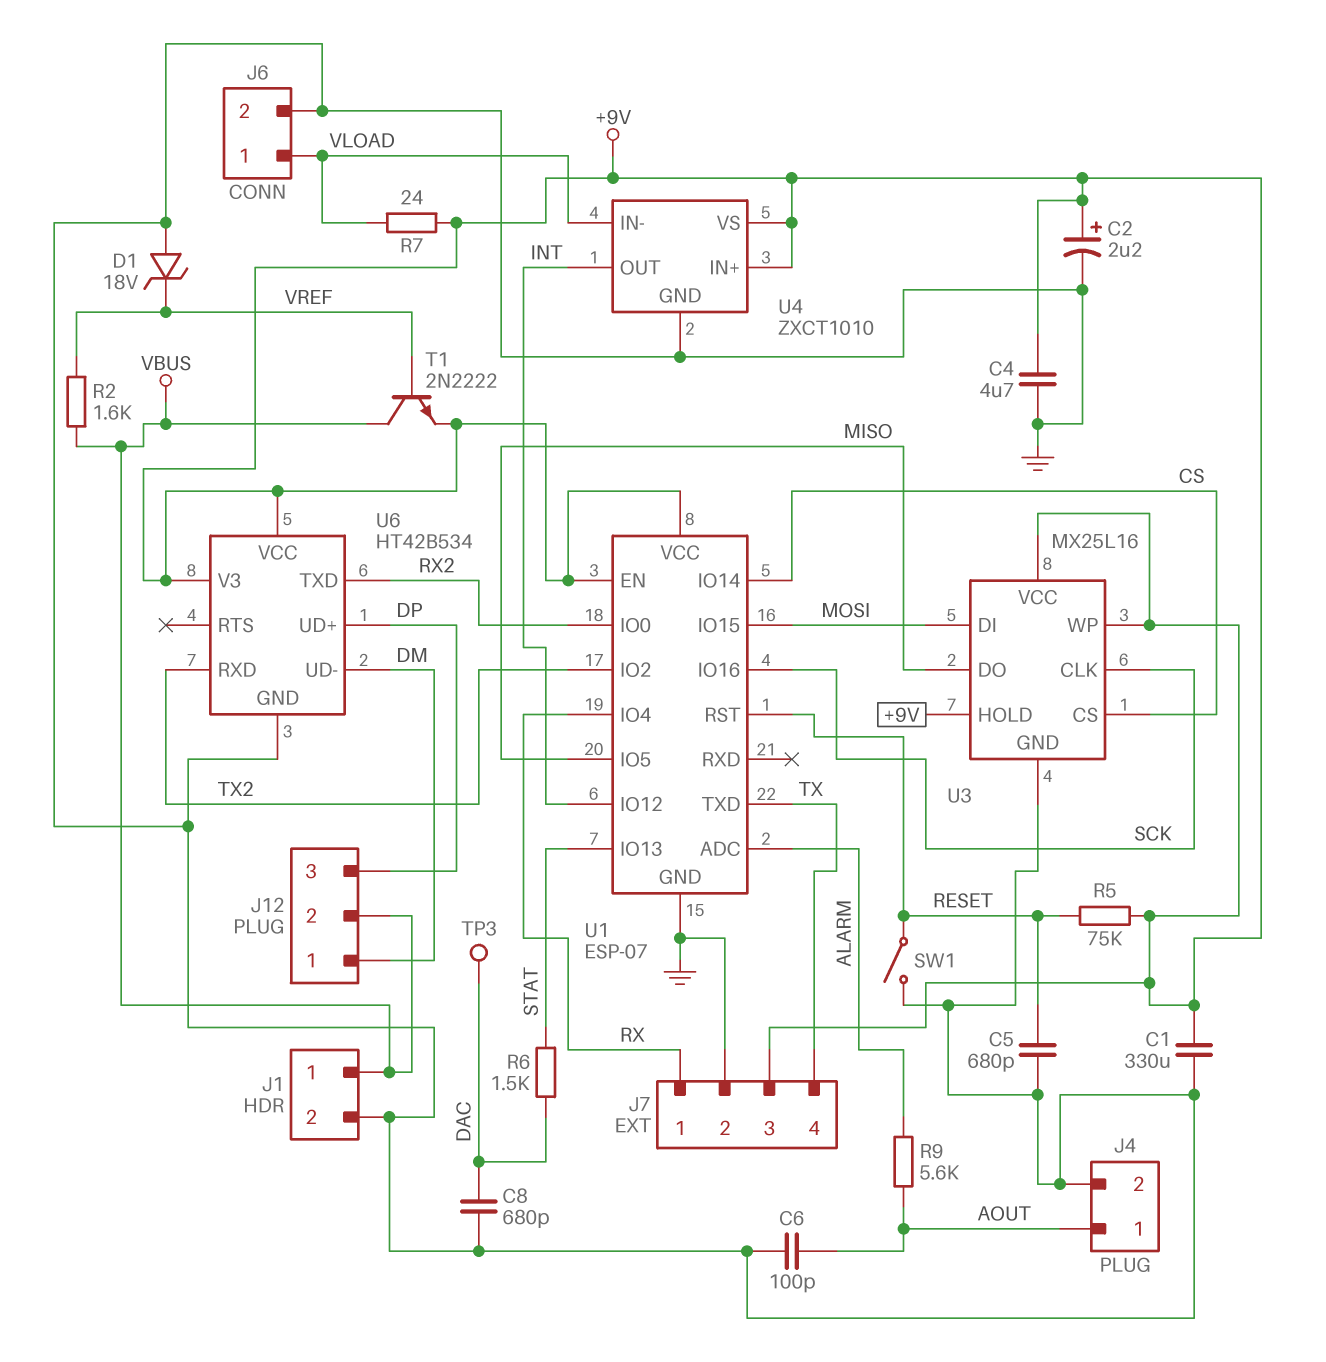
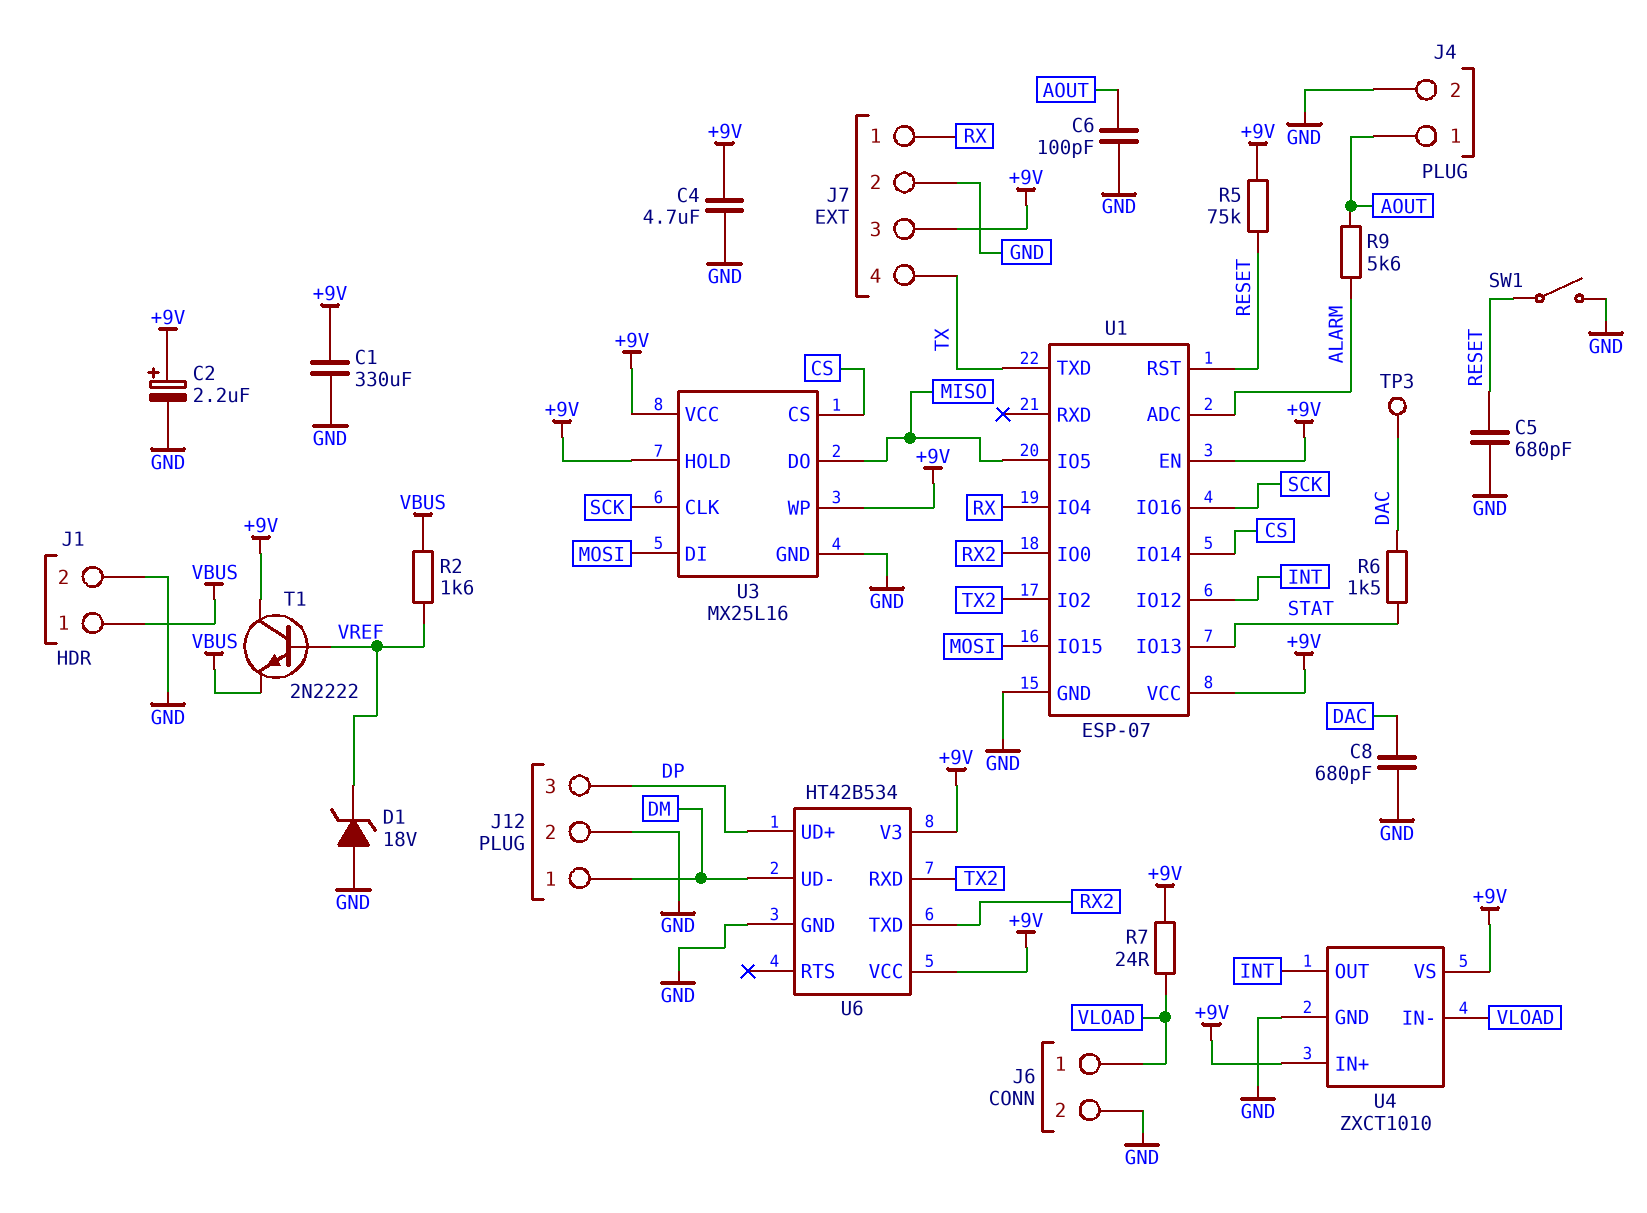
J12 pin 2: VBUS -> GND
T1: NPN 2N2222 (B VREF, C VBUS, E +9V) -> NPN 2N2222 (B VREF, C +9V, E VBUS)

